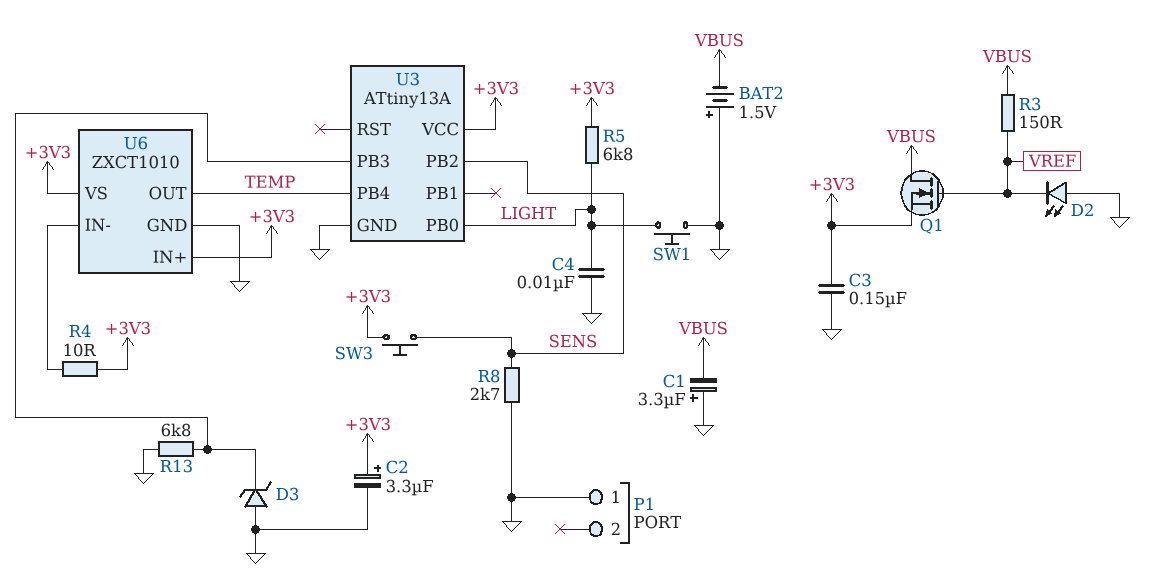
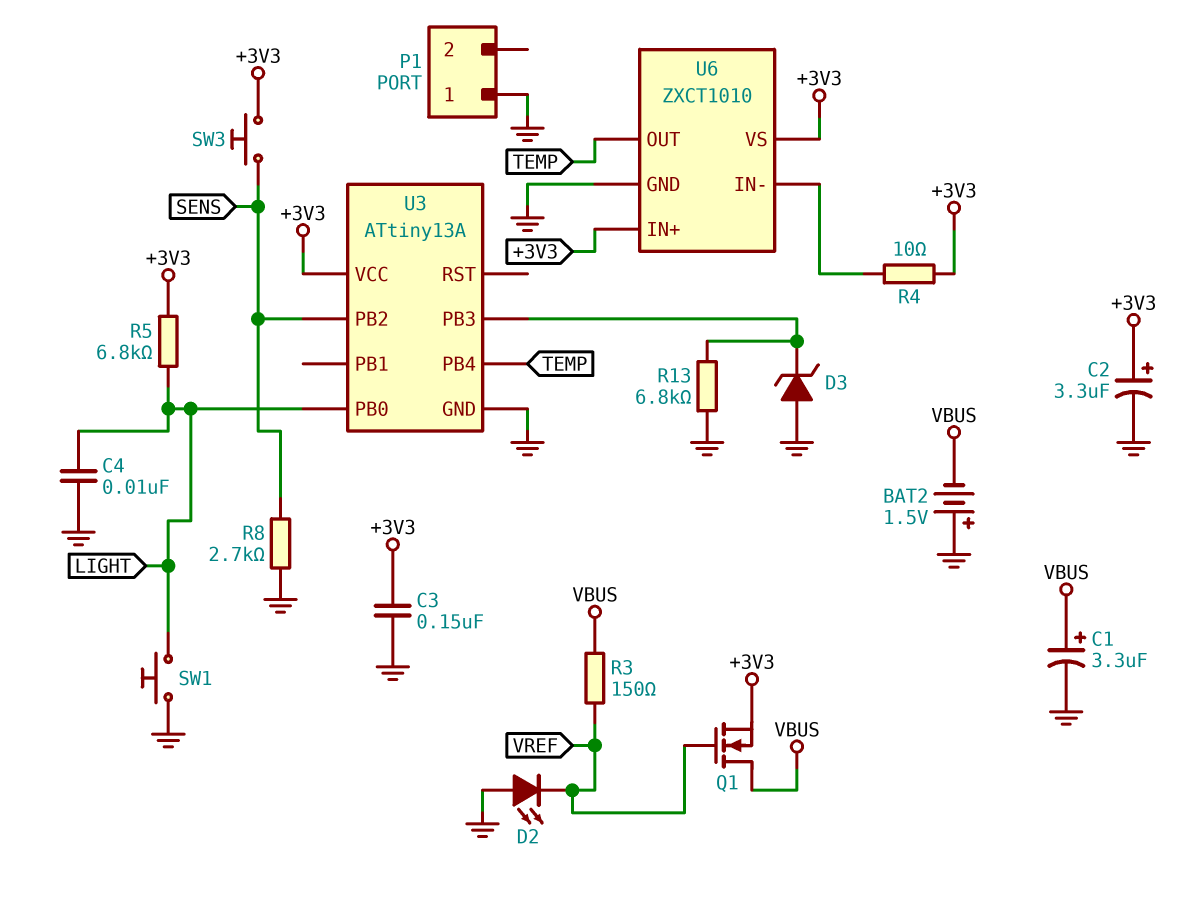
C1: 3.3uF (plus GND, minus VBUS) -> 3.3uF (plus VBUS, minus GND)

